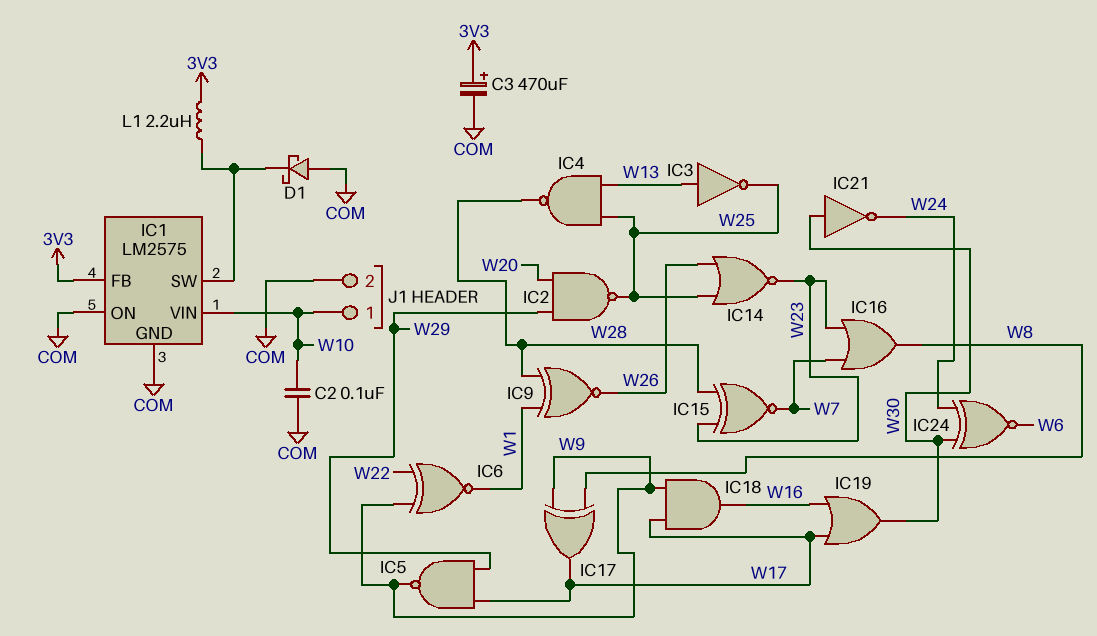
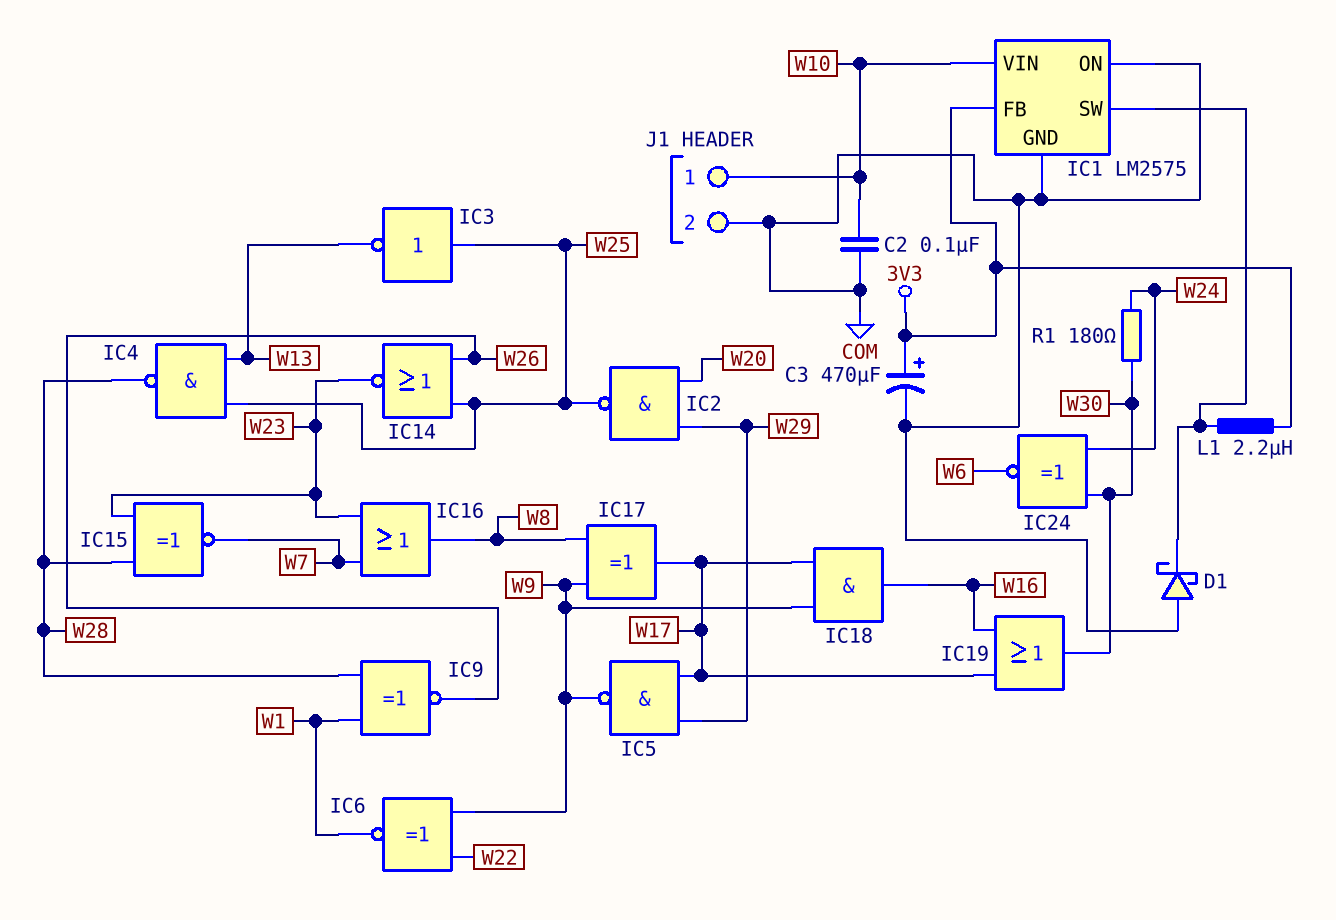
IC3: NOT (in W13, out W25) -> NOT (in W25, out W13)
IC21: NOT (in W30, out W24) -> none
R1: none -> 180 (W24, W30)

